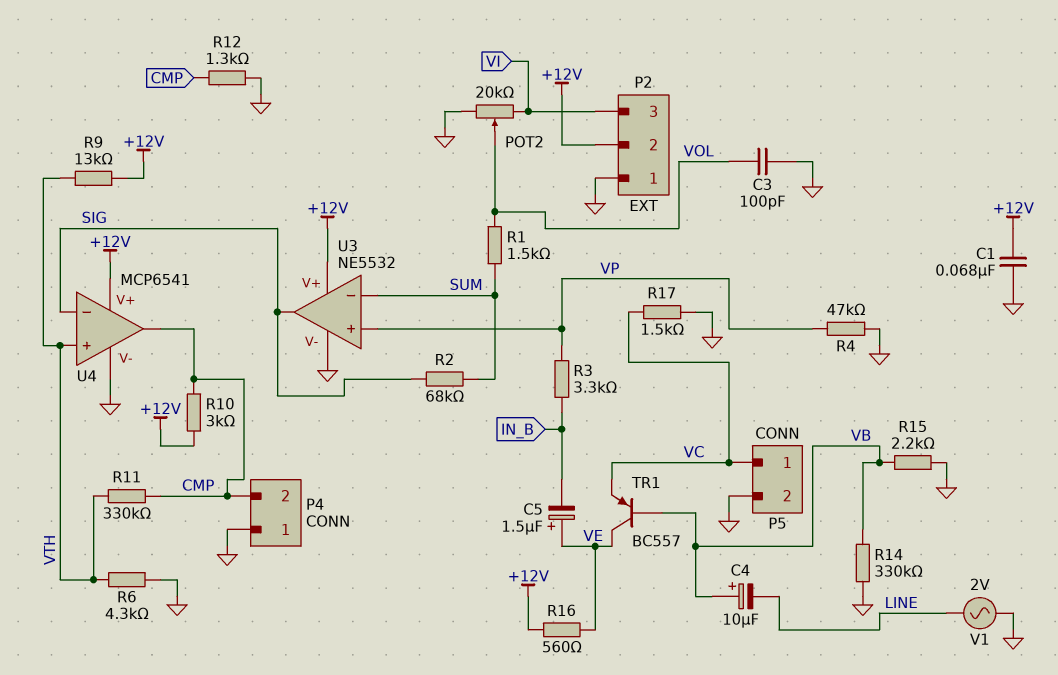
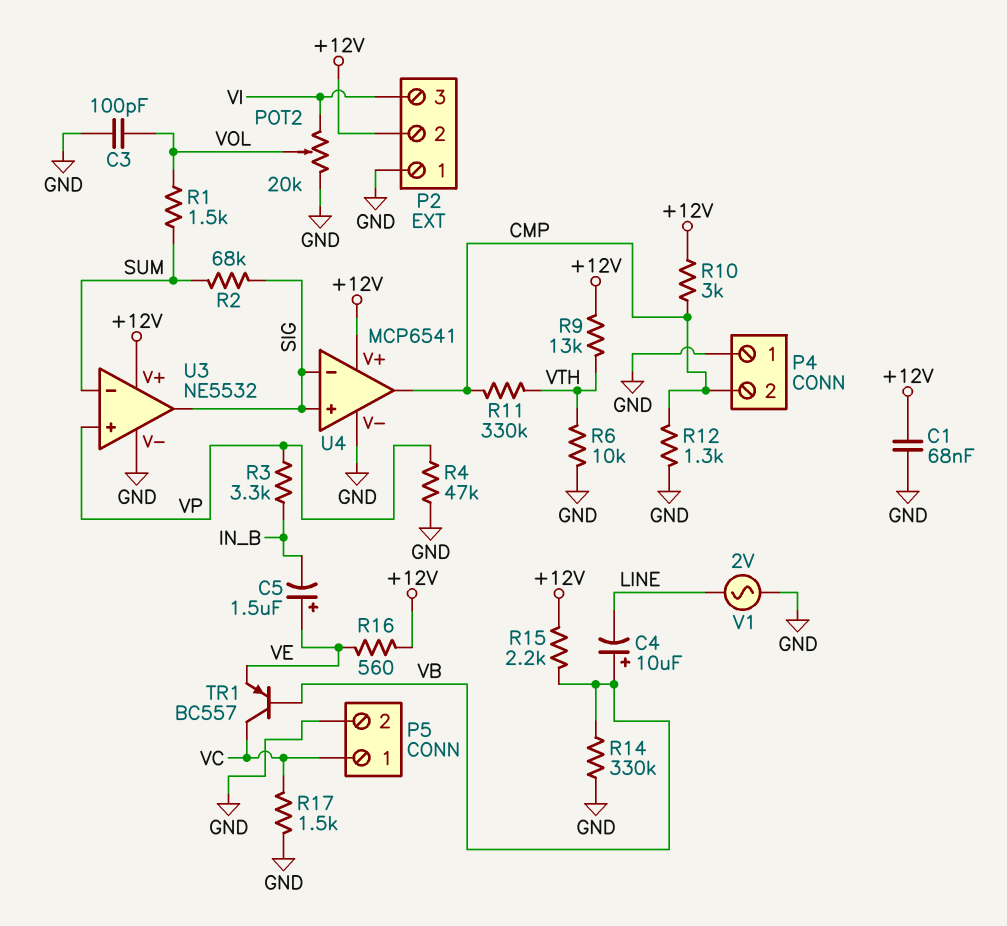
R6: 4.3k (GND, VTH) -> 10k (GND, VTH)
R15: 2.2k (GND, VB) -> 2.2k (+12V, VB)
TR1: PNP BC557 (B VB, C VE, E VC) -> PNP BC557 (B VB, C VC, E VE)
U4 pin in+: VTH -> SIG

